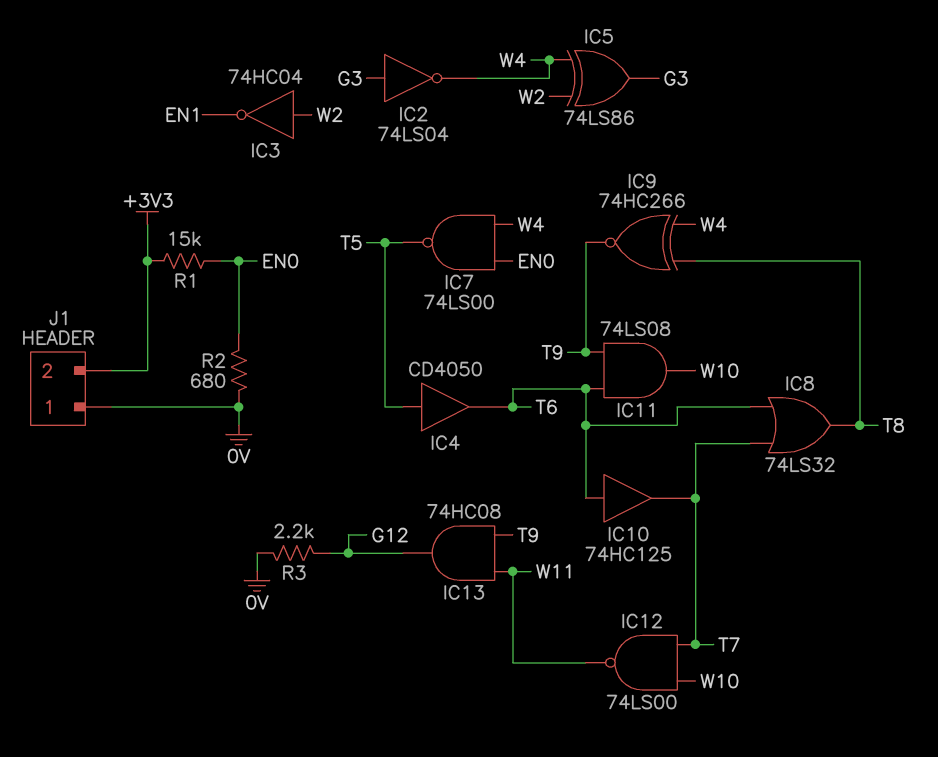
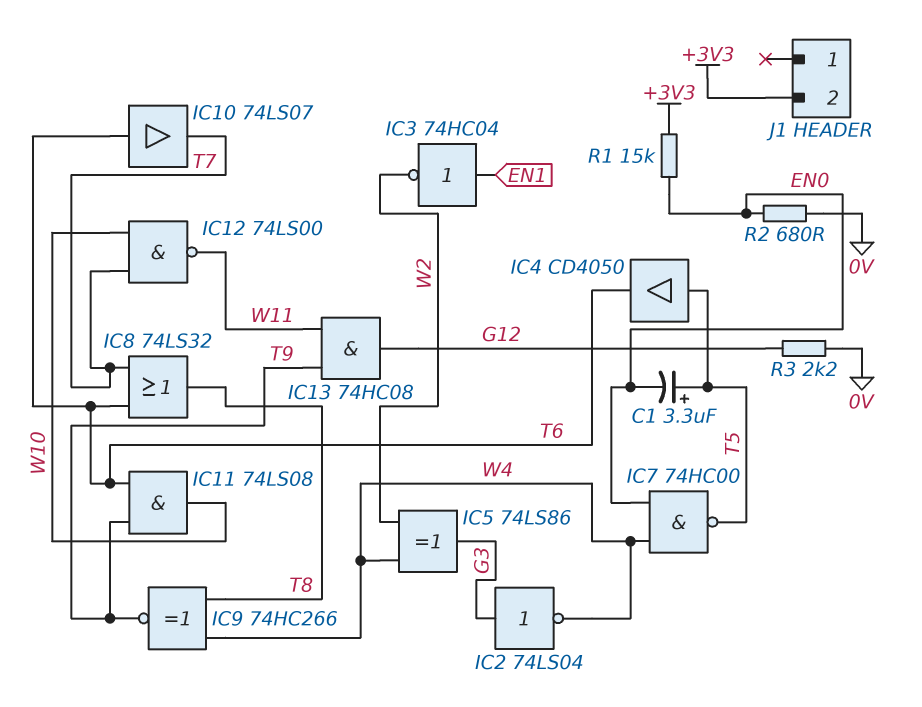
C1: none -> 3.3uF (plus T5, minus EN0)
IC3: NOT 74HC04 (in W2, out EN1) -> NOT 74HC04 (in EN1, out W2)
IC7: NAND 74LS00 (in EN0, in W4, out T5) -> NAND 74HC00 (in EN0, in W4, out T5)
IC10: buffer 74HC125 (in T6, out T7) -> buffer 74LS07 (in T6, out T7)
J1 pin 1: 0V -> none

